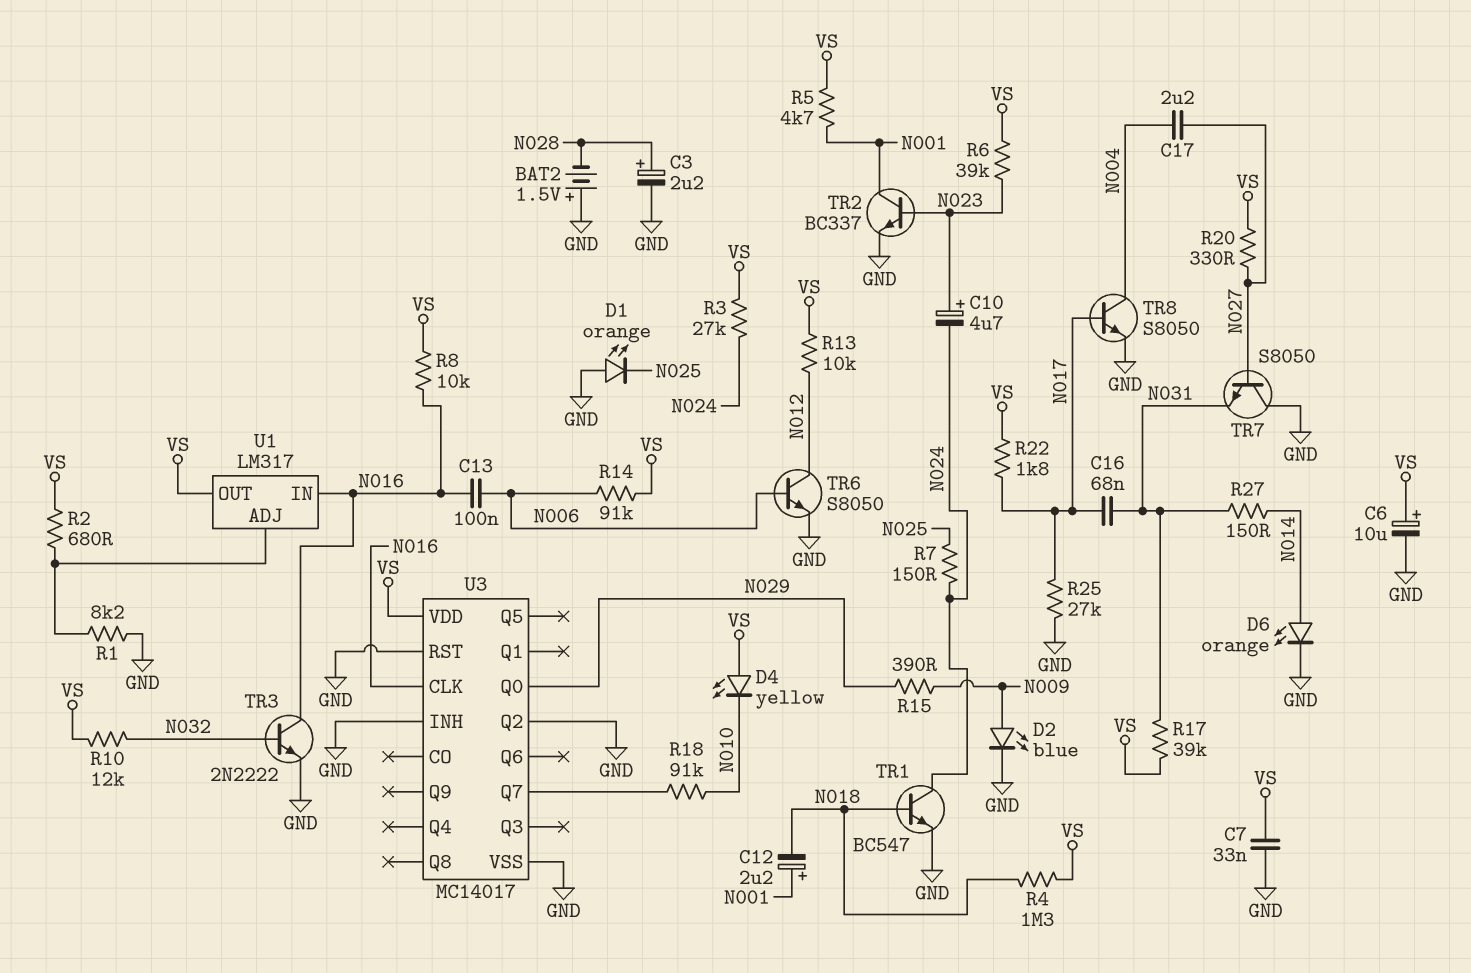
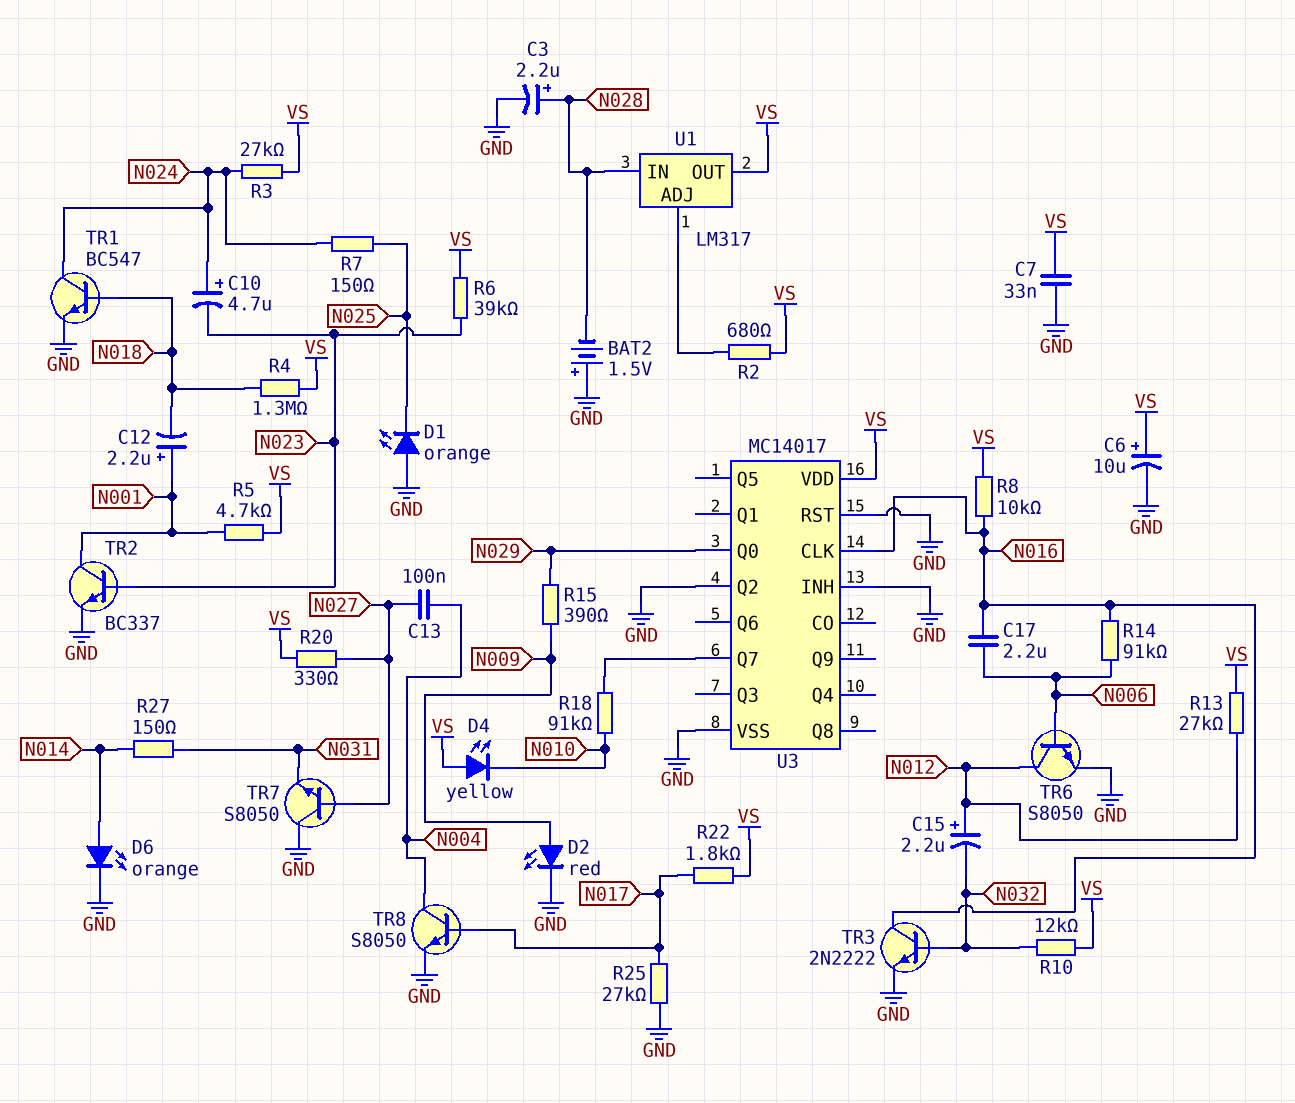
C10: 4.7uF (plus N023, minus N024) -> 4.7uF (plus N024, minus N023)
C13: 100nF (N006, N016) -> 100nF (N004, N027)
C15: none -> 2.2uF (plus N012, minus N032)
C16: 68nF (N017, N031) -> none
C17: 2.2uF (N004, N027) -> 2.2uF (N006, N016)
D2: LED blue (A N009, K GND) -> LED red (A N009, K GND)
R1: 8.2k (GND, U1/ADJ) -> none
R13: 10k (N012, VS) -> 27k (N012, VS)
R14: 91k (N006, VS) -> 91k (N006, N016)
R17: 39k (N031, VS) -> none
U1 pin IN: N016 -> N028

